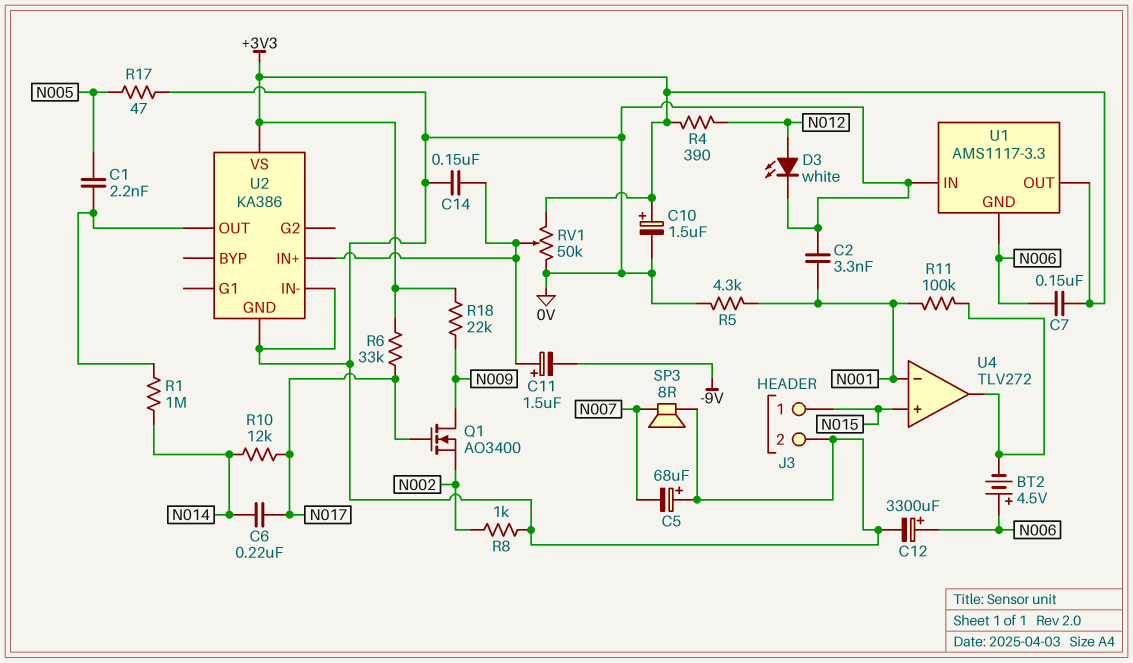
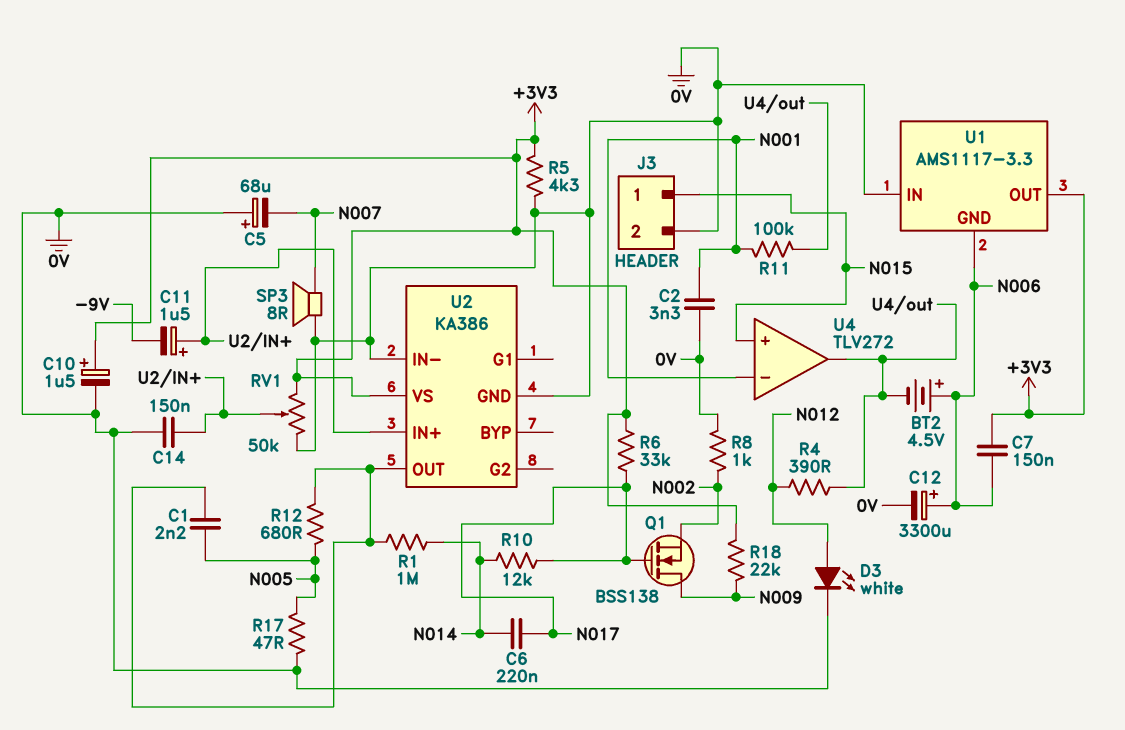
Q1: NMOS AO3400 (G N017, D N009, S N002) -> NMOS BSS138 (G N017, D N009, S N002)
R4: 390 (+3V3, N012) -> 390 (N012, U4/out)
R5: 4.3k (0V, N001) -> 4.3k (+3V3, 0V)
R12: none -> 680 (N005, U2/OUT)

